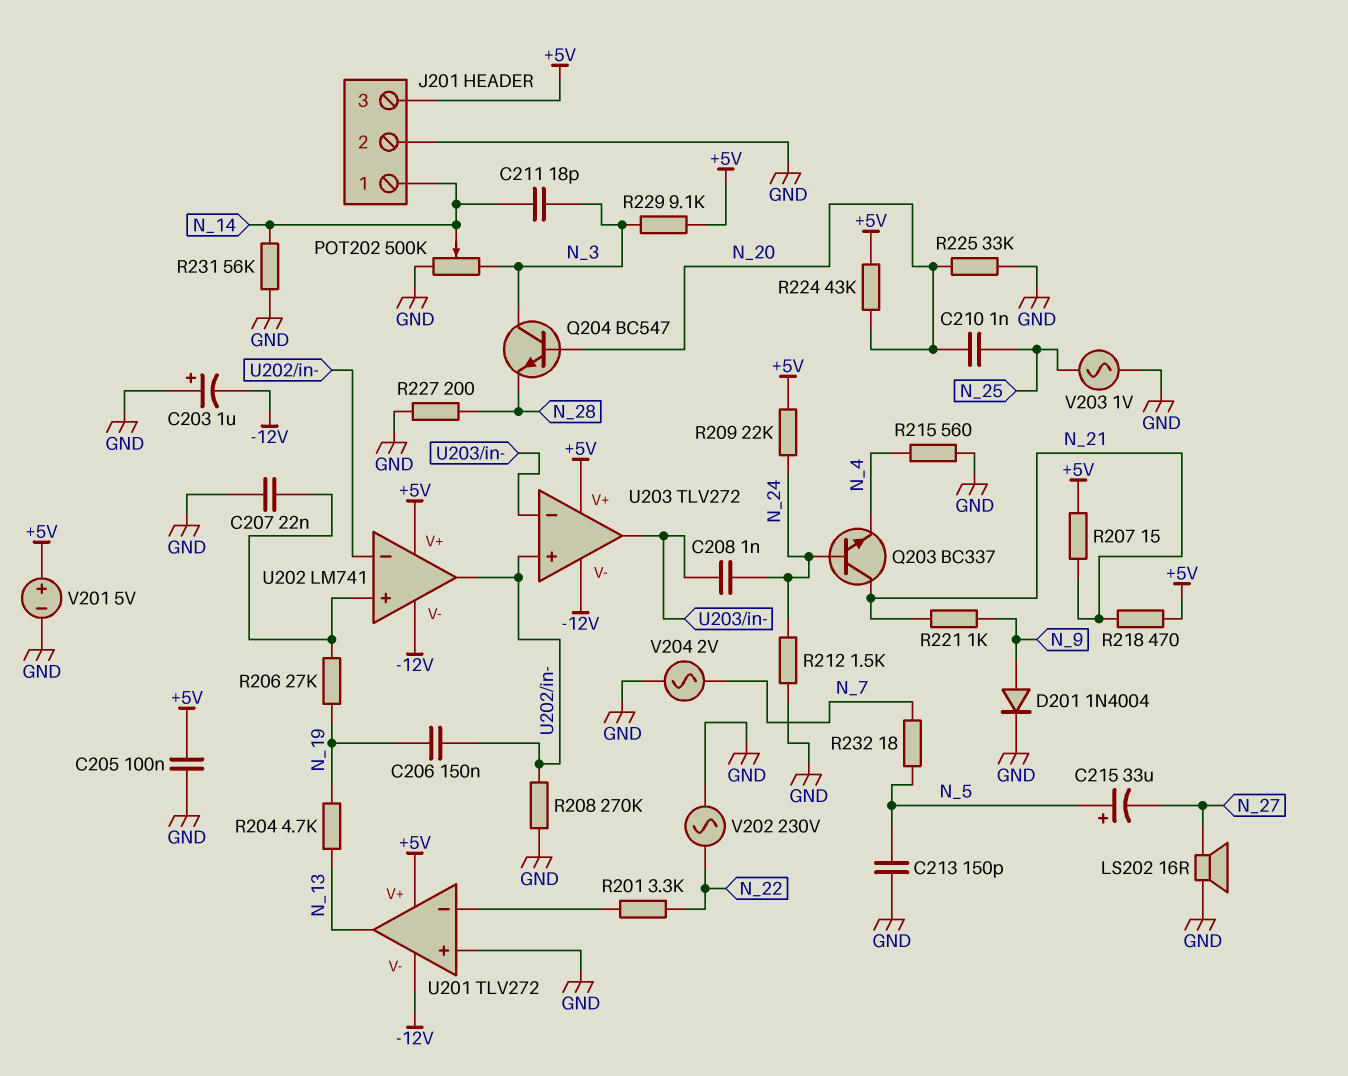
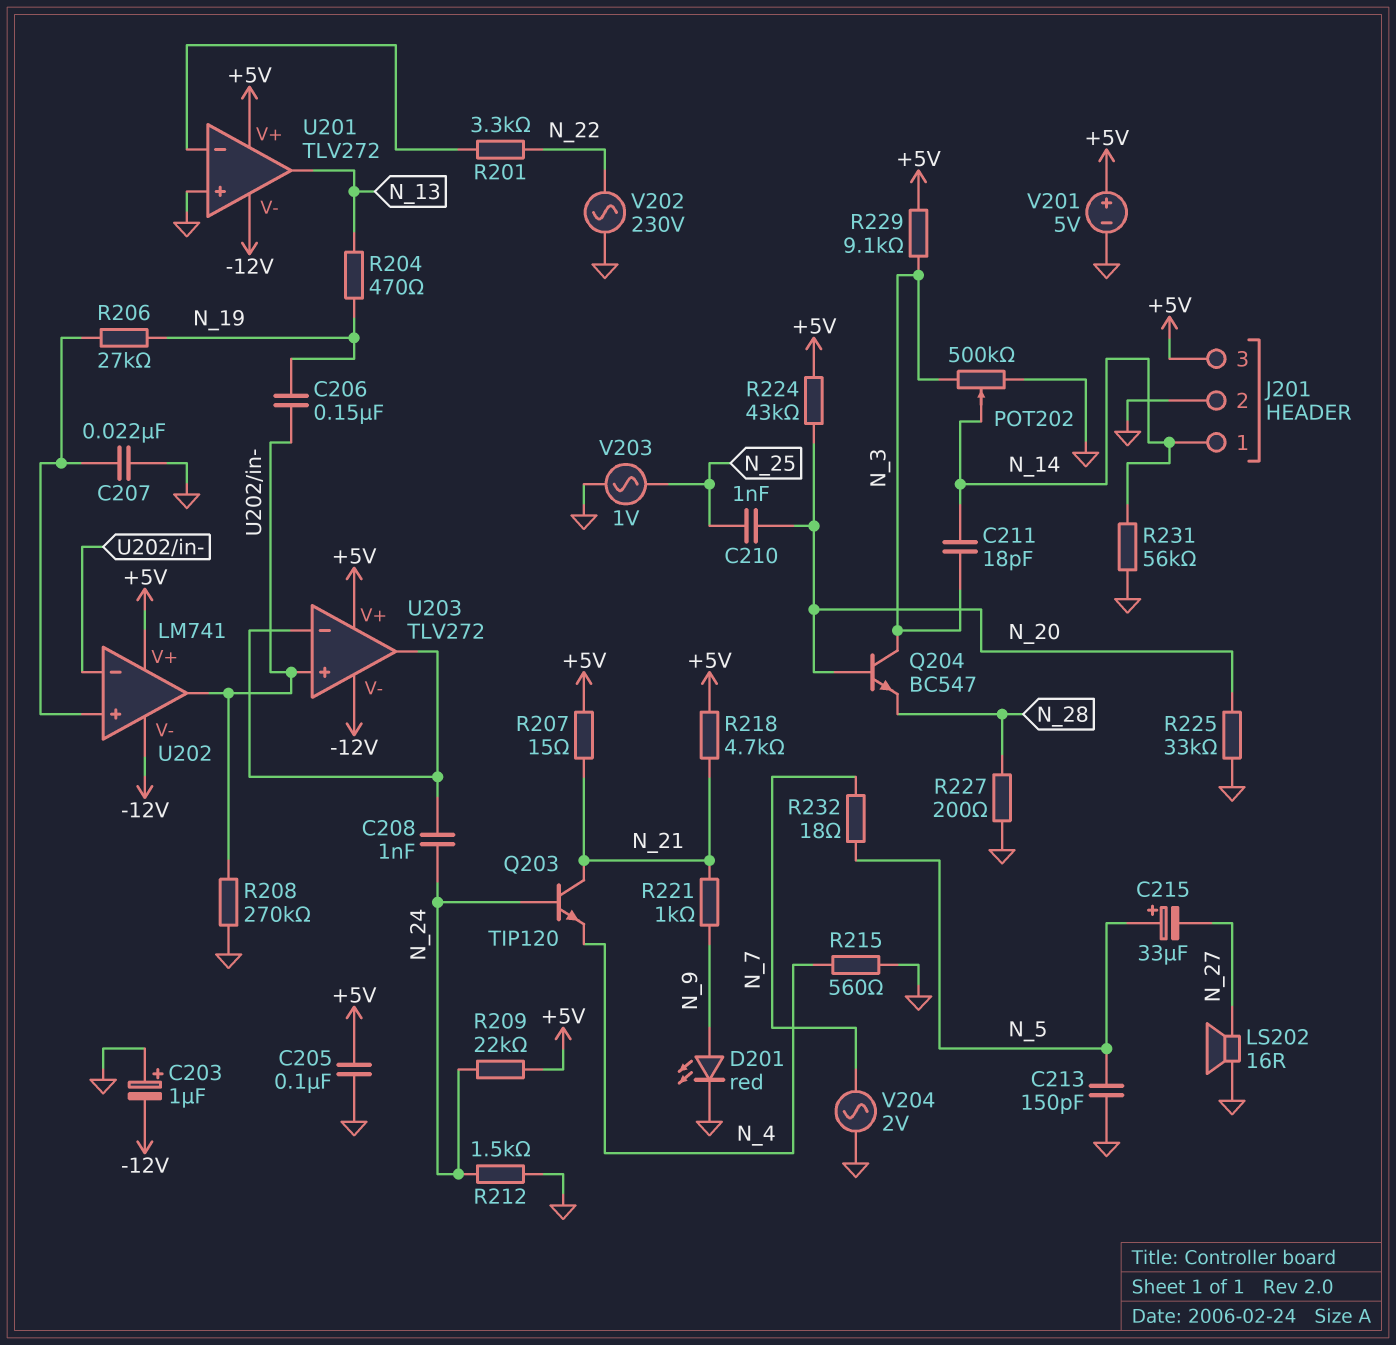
D201: diode 1N4004 (A N_9, K GND) -> LED red (A N_9, K GND)
Q203: NPN BC337 (B N_24, C N_21, E N_4) -> NPN TIP120 (B N_24, C N_21, E N_4)
R204: 4.7k (N_13, N_19) -> 470 (N_13, N_19)
R218: 470 (+5V, N_21) -> 4.7k (+5V, N_21)

